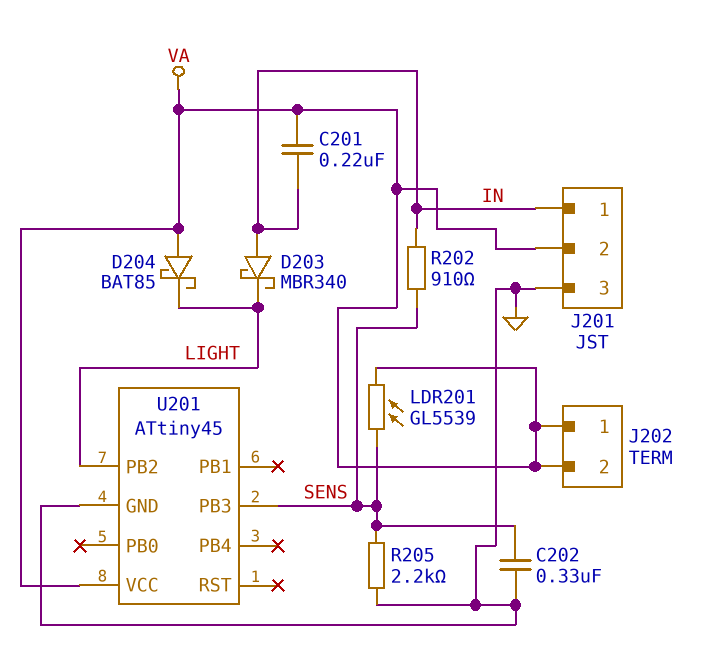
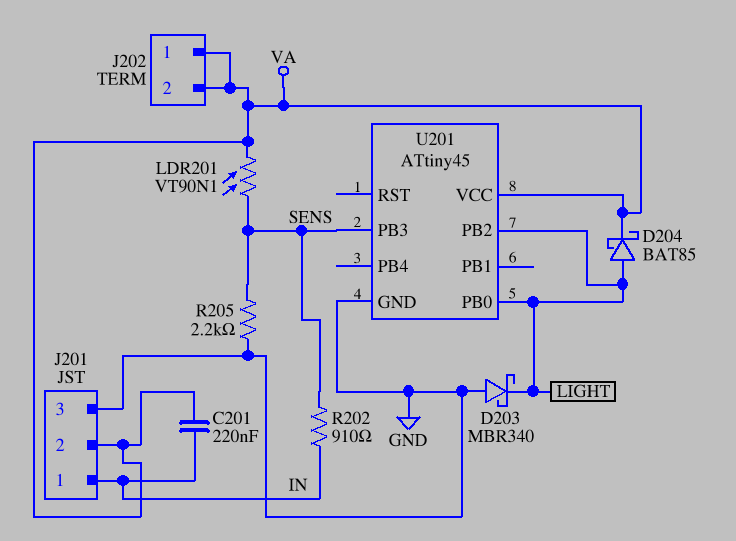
C202: 330nF (GND, SENS) -> none
D203: schottky MBR340 (A IN, K LIGHT) -> schottky MBR340 (A GND, K LIGHT)
D204: schottky BAT85 (A VA, K LIGHT) -> schottky BAT85 (A LIGHT, K VA)
LDR201: GL5539 (SENS, VA) -> VT90N1 (SENS, VA)
U201 pin PB0: none -> LIGHT

